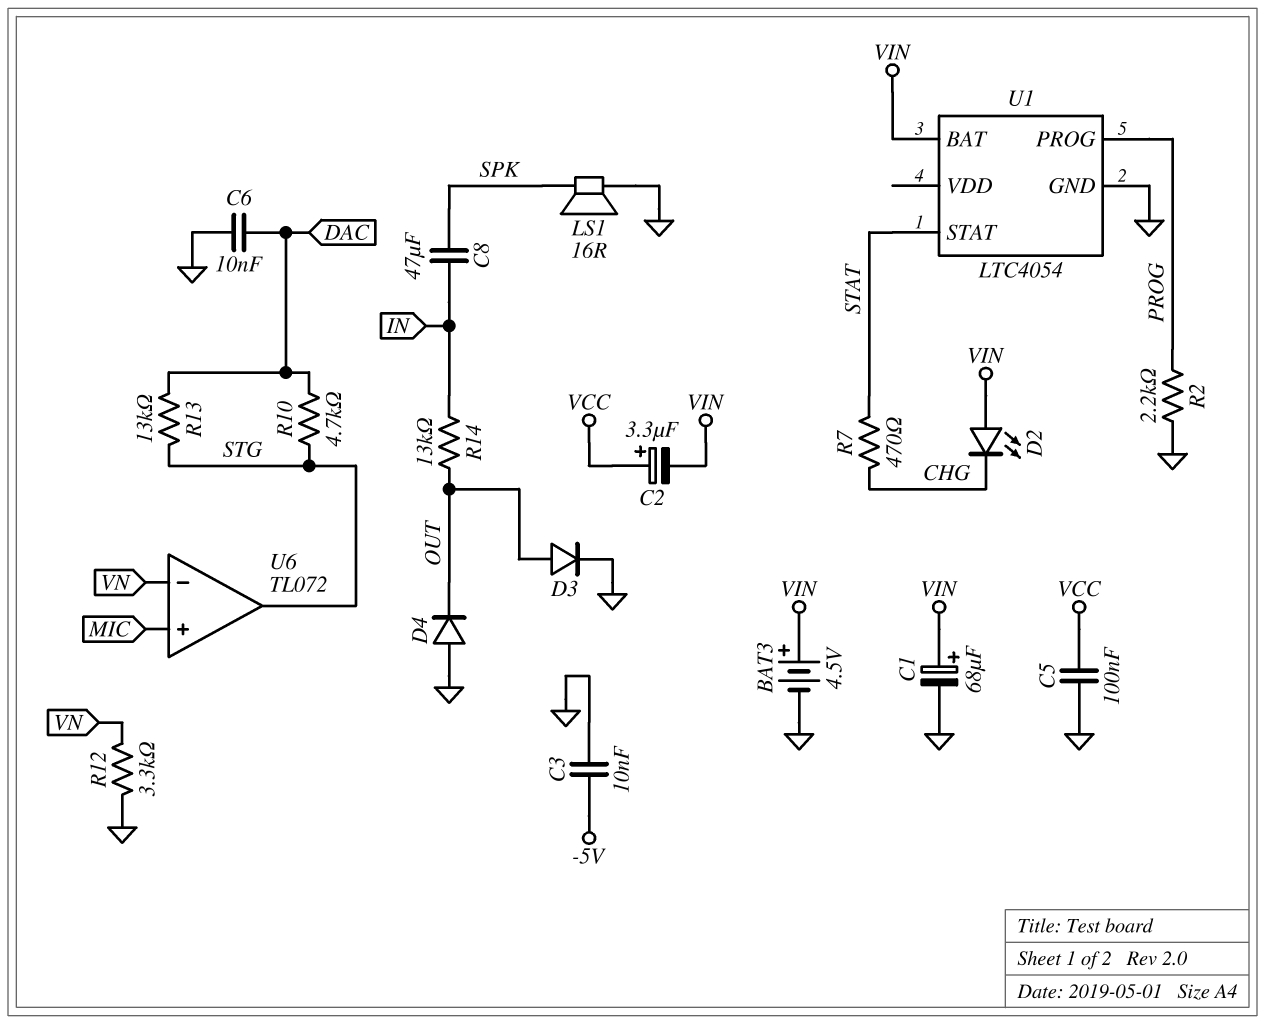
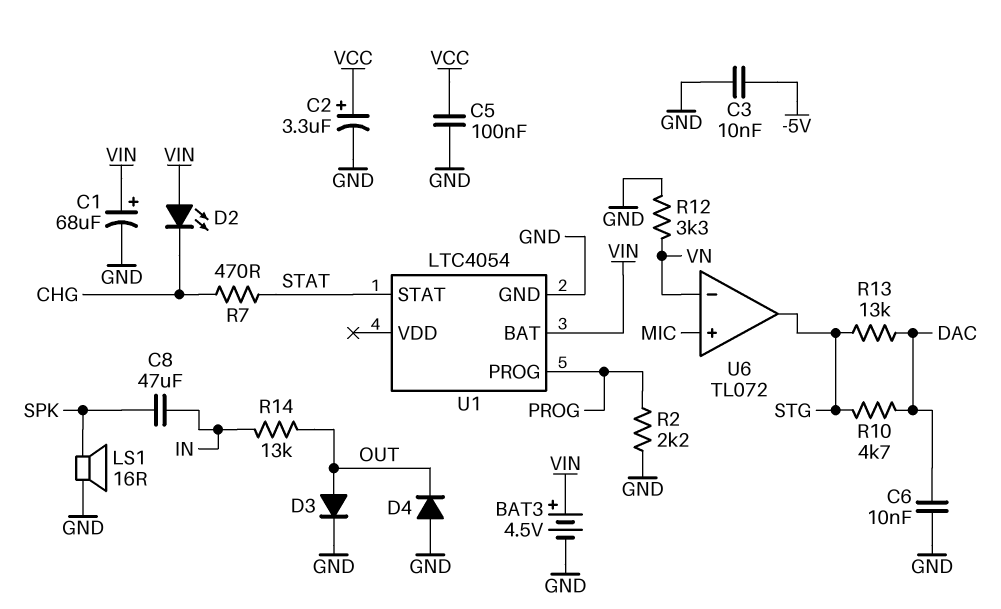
C2: 3.3uF (plus VCC, minus VIN) -> 3.3uF (plus VCC, minus GND)

